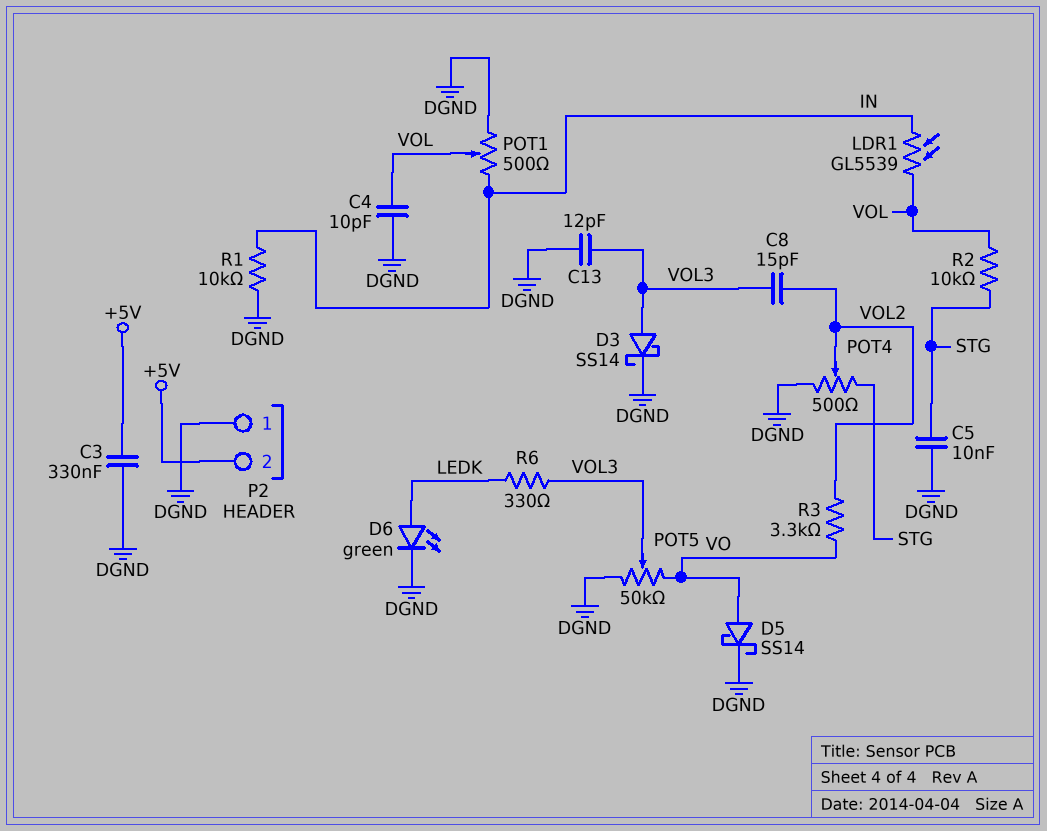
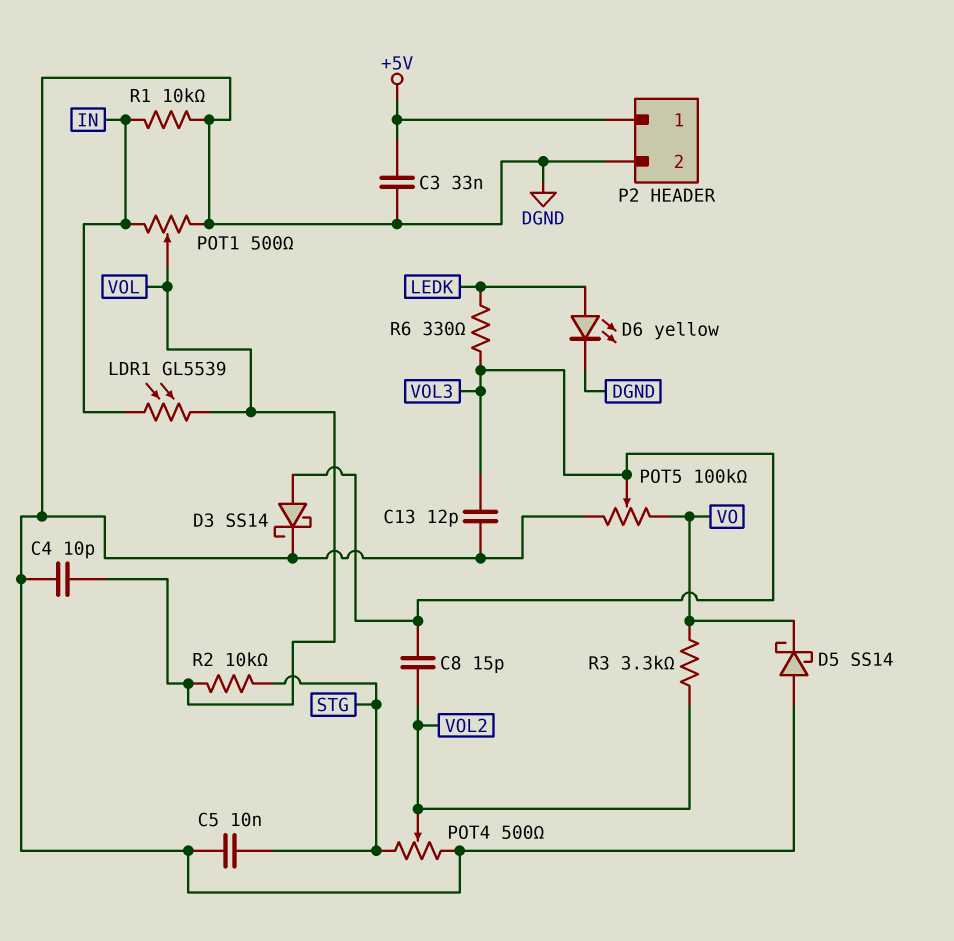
C3: 330nF (+5V, DGND) -> 33nF (+5V, DGND)
D5: schottky SS14 (A VO, K DGND) -> schottky SS14 (A DGND, K VO)
D6: LED green (A LEDK, K DGND) -> LED yellow (A LEDK, K DGND)
P2 pin 1: DGND -> +5V
P2 pin 2: +5V -> DGND
POT5: 50k (DGND, VO, wiper VOL3) -> 100k (DGND, VO, wiper VOL3)

